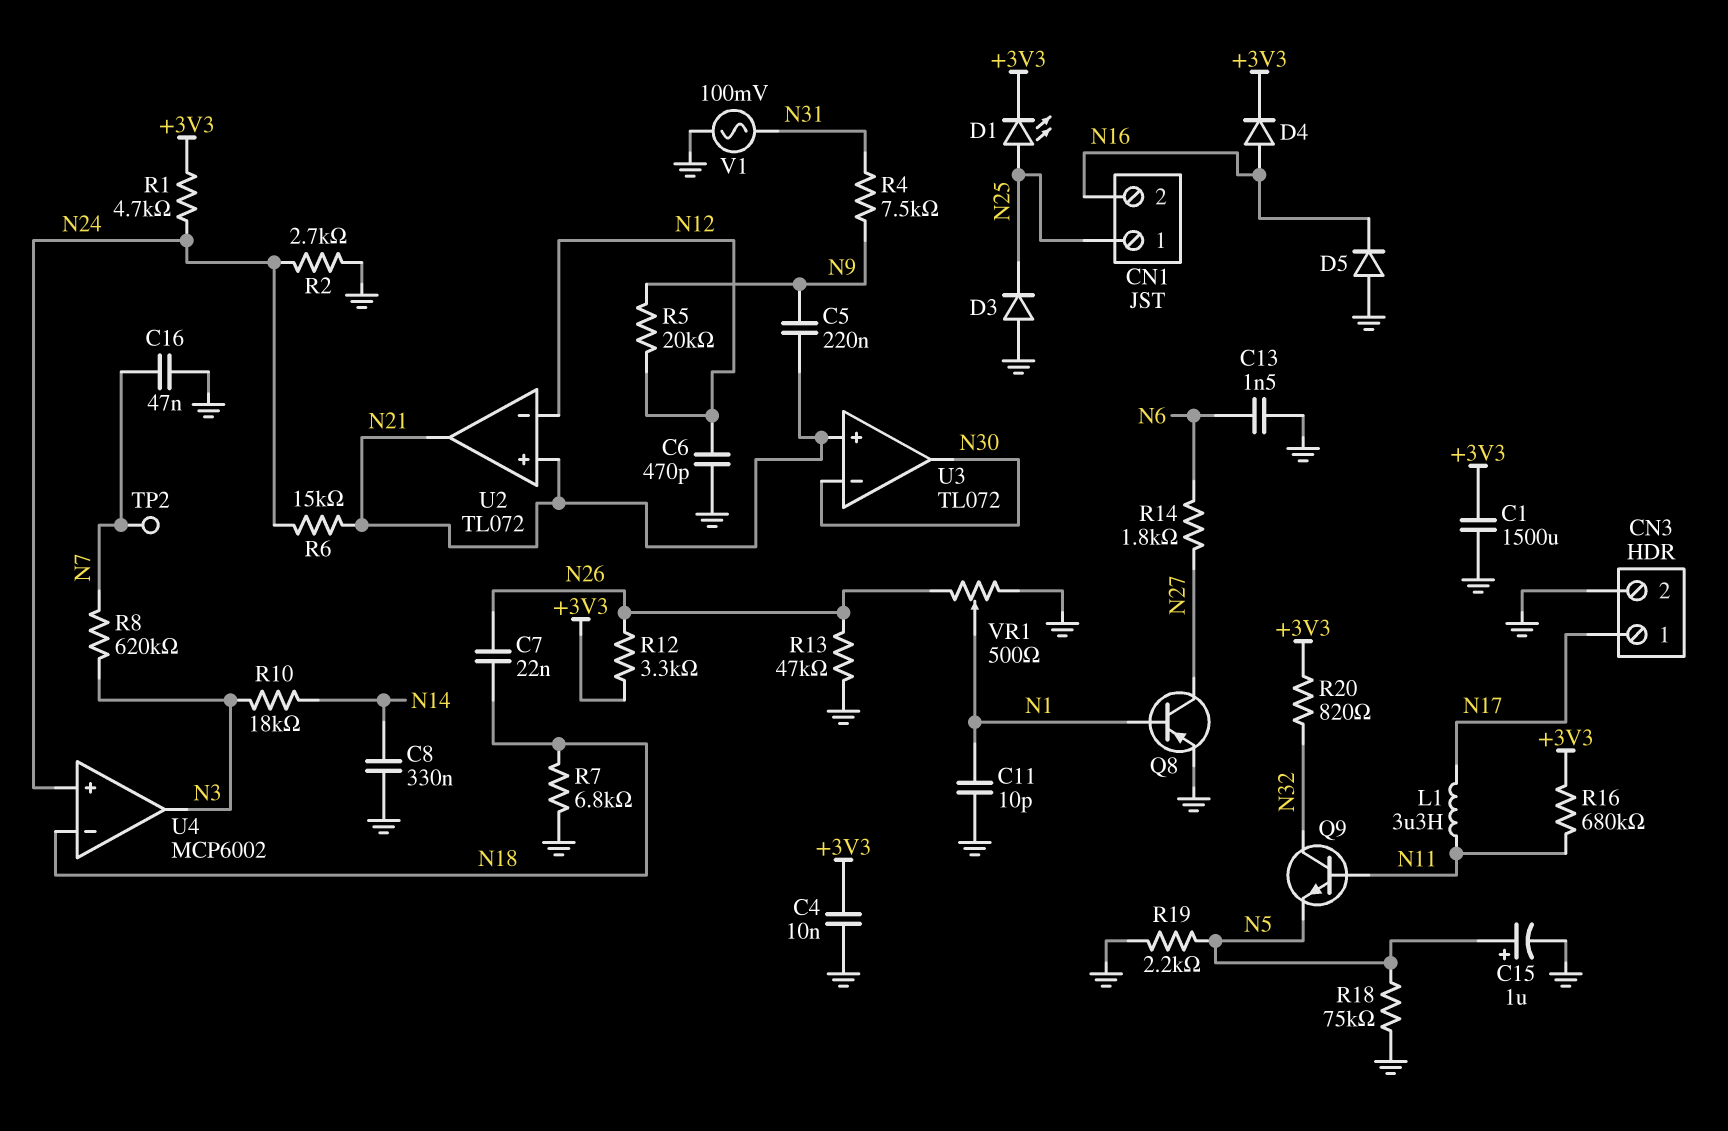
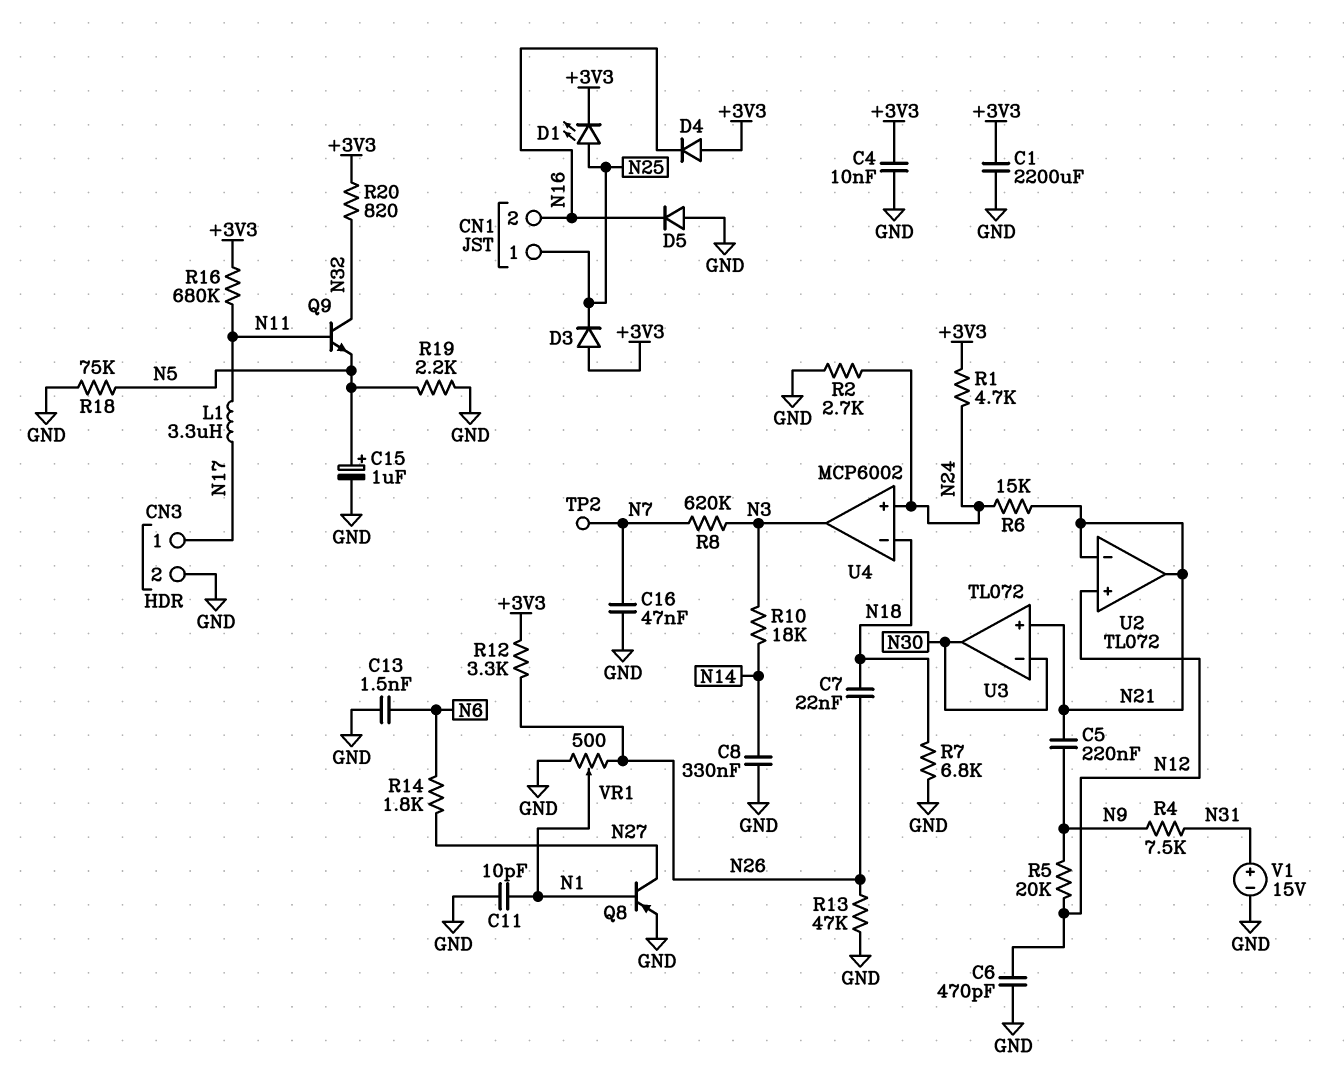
C1: 1500uF (+3V3, GND) -> 2200uF (+3V3, GND)
D3: diode (A GND, K N25) -> diode (A +3V3, K N25)
D4: diode (A N16, K +3V3) -> diode (A +3V3, K N16)
U2 pin in+: N21 -> N12
U2 pin in-: N12 -> N21
V1: AC 100mV (GND, N31) -> 15V (plus N31, minus GND)

